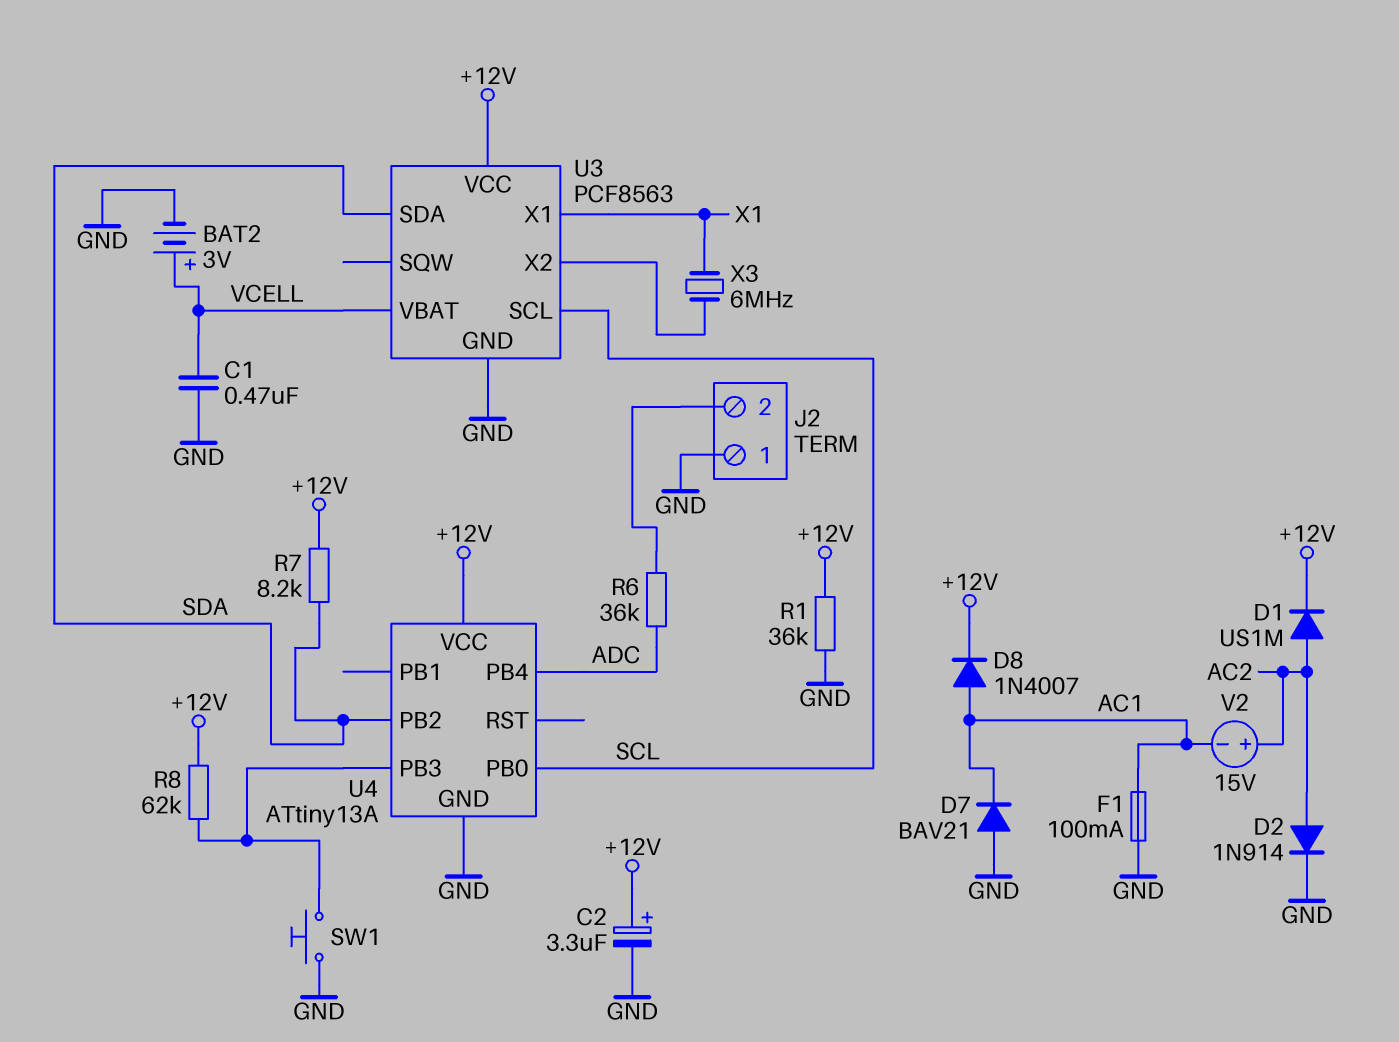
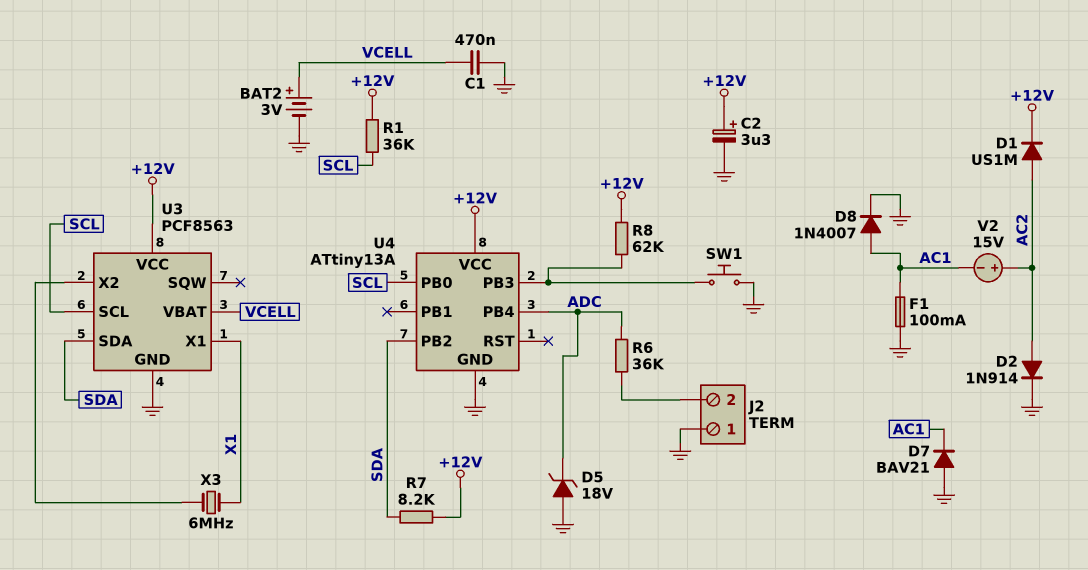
D5: none -> zener 18V (A GND, K ADC)
D8: diode 1N4007 (A AC1, K +12V) -> diode 1N4007 (A AC1, K GND)
R1: 36k (+12V, GND) -> 36k (+12V, SCL)

